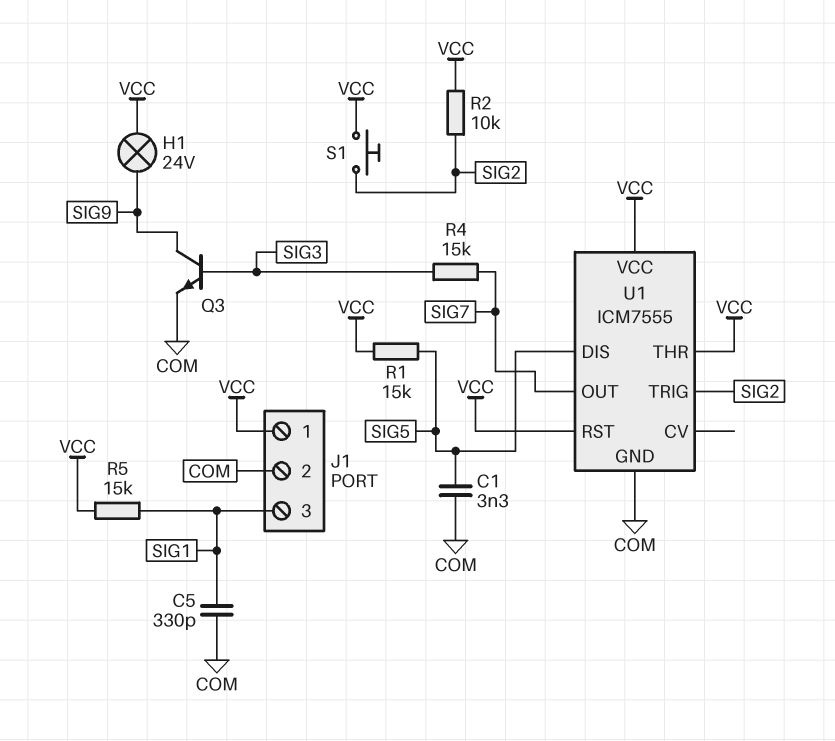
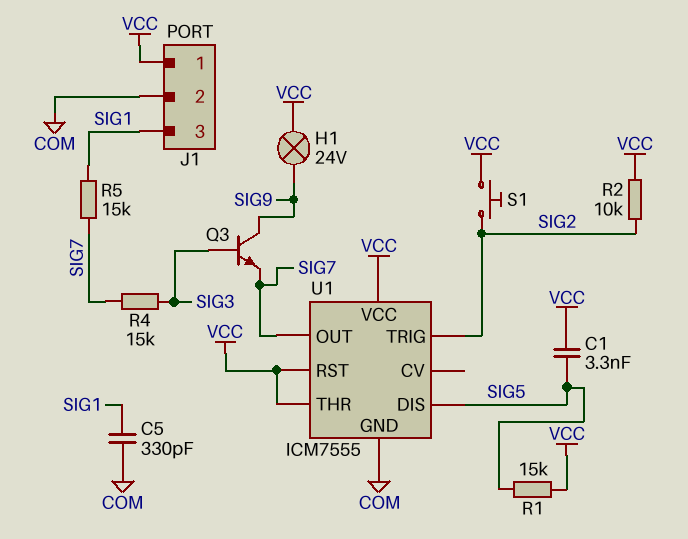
C1: 3.3nF (COM, SIG5) -> 3.3nF (SIG5, VCC)
Q3: NPN (B SIG3, C SIG9, E COM) -> NPN (B SIG3, C SIG9, E SIG7)
R5: 15k (SIG1, VCC) -> 15k (SIG1, SIG7)

